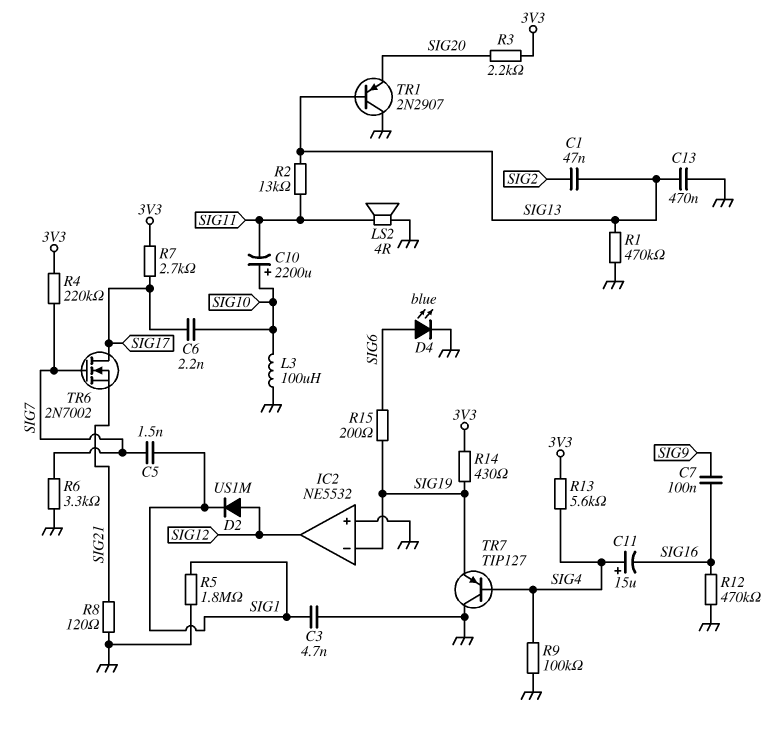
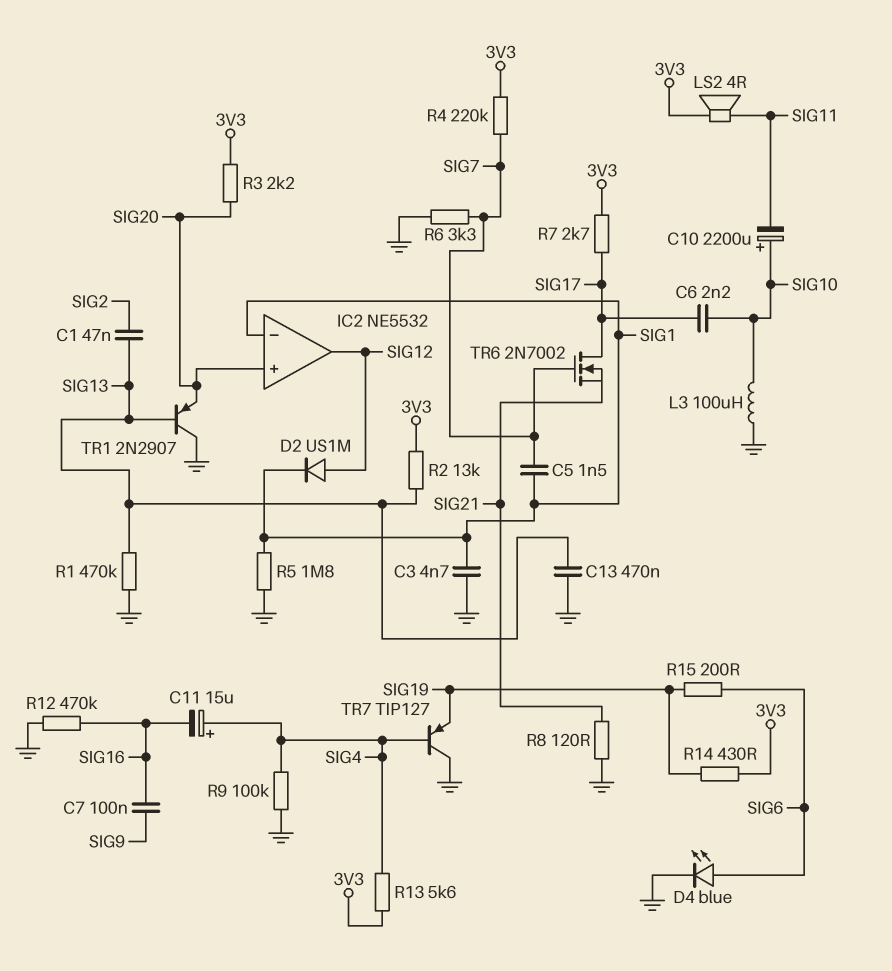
IC2 pin in+: GND -> SIG20
IC2 pin in-: SIG19 -> SIG1
LS2: speaker 4R (GND, SIG11) -> speaker 4R (3V3, SIG11)
R2: 13k (SIG11, SIG13) -> 13k (3V3, SIG13)

